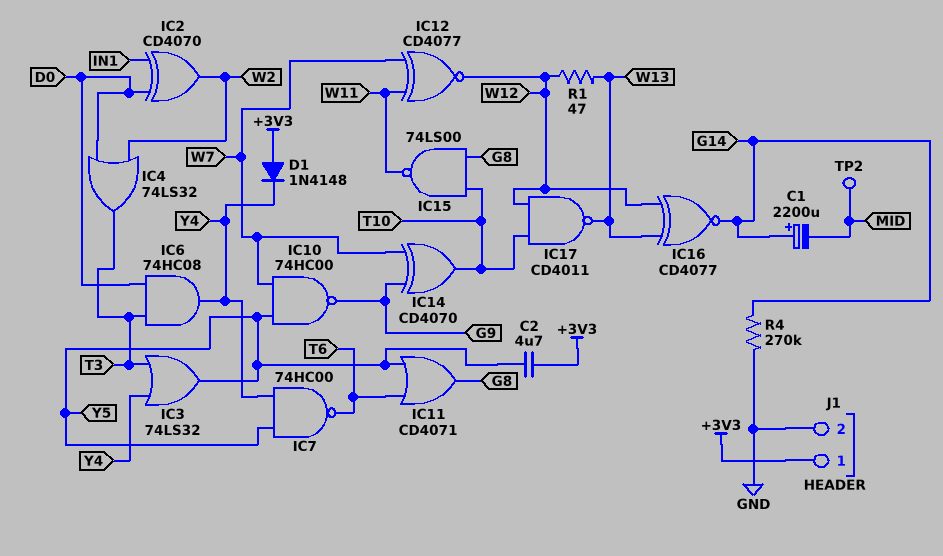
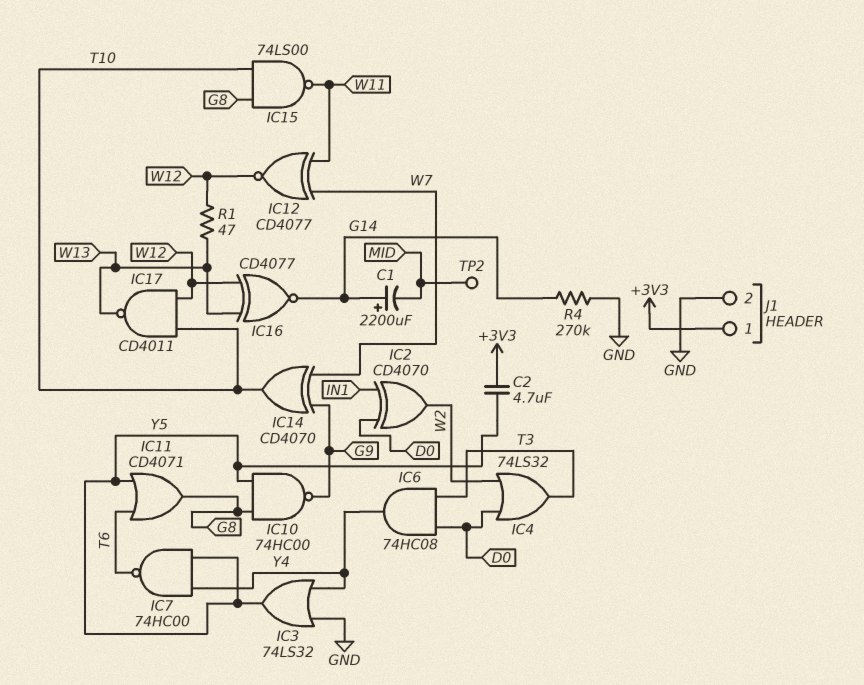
D1: diode 1N4148 (A +3V3, K Y4) -> none
IC3: OR 74LS32 (in T3, in Y4, out Y5) -> OR 74LS32 (in GND, in Y4, out Y5)
IC10: NAND 74HC00 (in W7, in Y5, out G9) -> NAND 74HC00 (in G8, in Y5, out G9)

